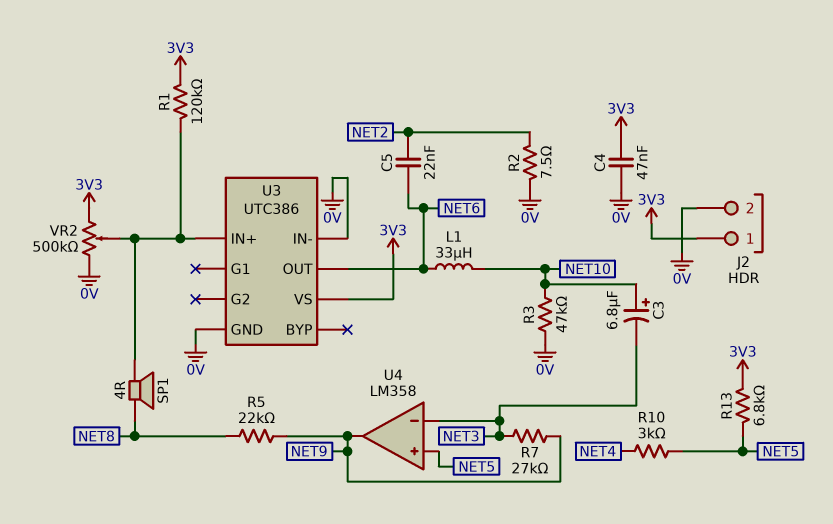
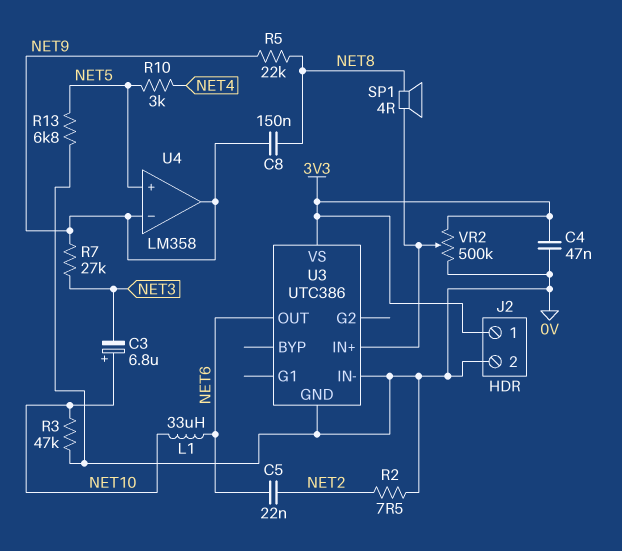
C8: none -> 150nF (NET8, NET9)
R1: 120k (3V3, U3/IN+) -> none
R13: 6.8k (3V3, NET5) -> 6.8k (0V, NET5)
U4 pin in-: NET3 -> NET9

